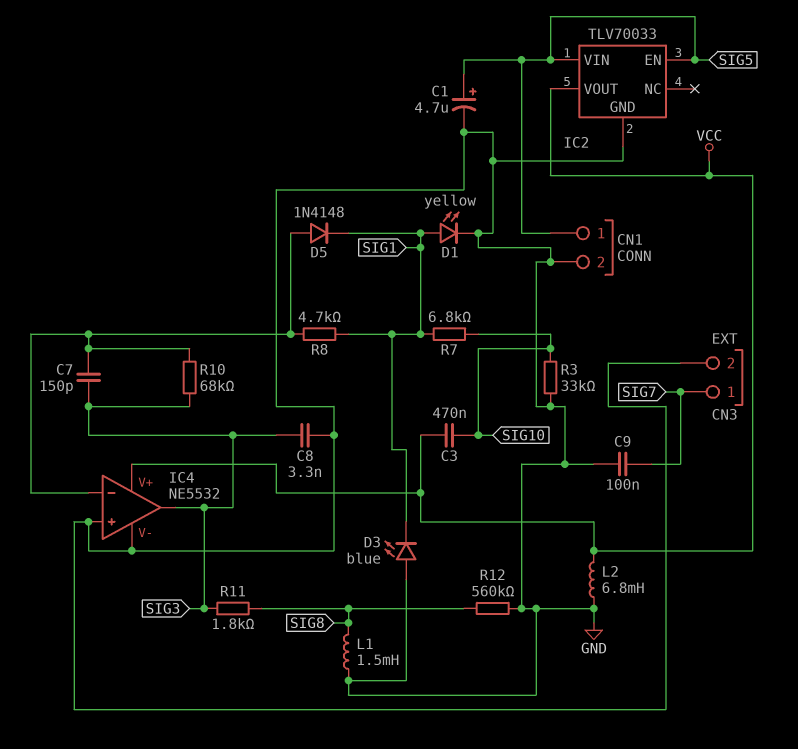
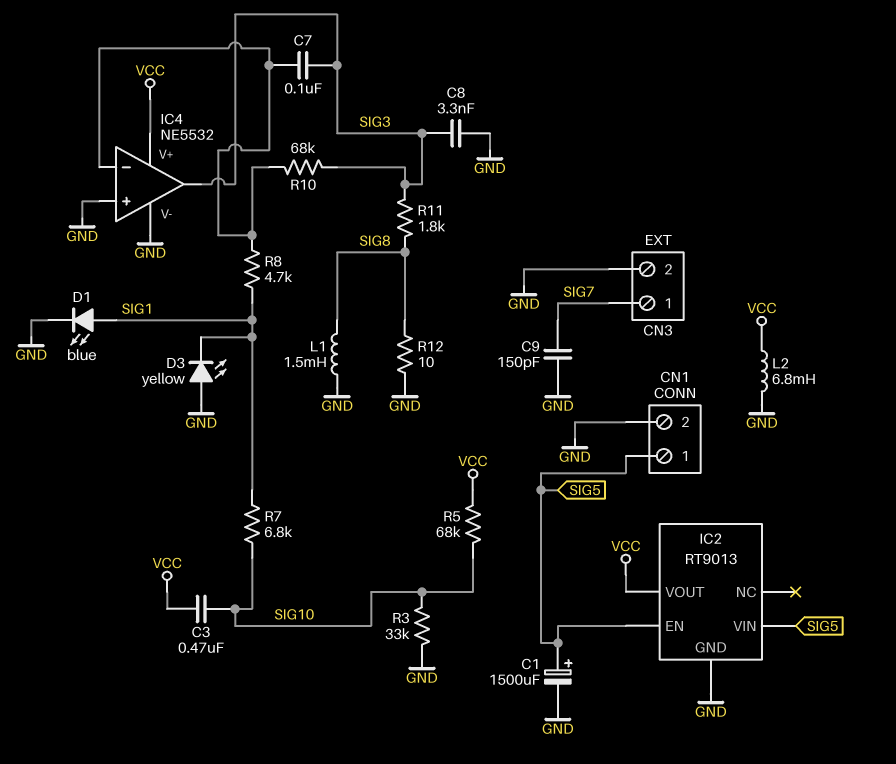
C1: 4.7uF (plus SIG5, minus GND) -> 1500uF (plus SIG5, minus GND)
C7: 150pF (IC4/in-, SIG3) -> 100nF (IC4/in-, SIG3)
C9: 100nF (GND, SIG7) -> 150pF (GND, SIG7)
D1: LED yellow (A SIG1, K GND) -> LED blue (A SIG1, K GND)
D3: LED blue (A GND, K SIG1) -> LED yellow (A GND, K SIG1)
D5: diode 1N4148 (A IC4/in-, K SIG1) -> none
IC2: TLV70033 -> RT9013
R5: none -> 68k (SIG10, VCC)
R12: 560k (GND, SIG8) -> 10 (GND, SIG8)

